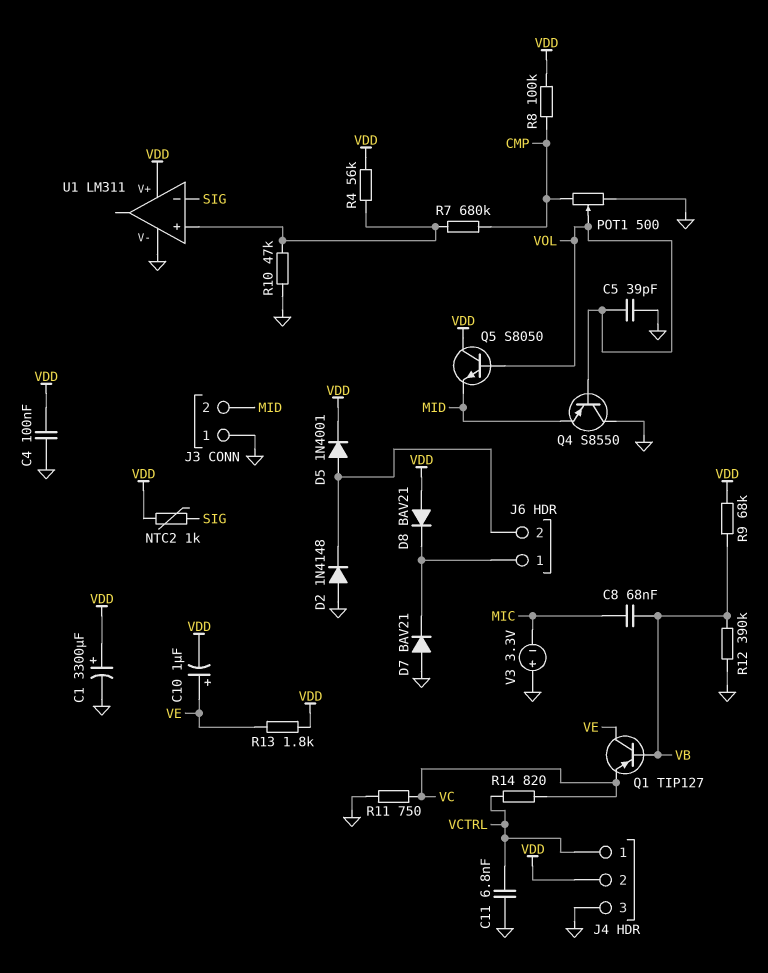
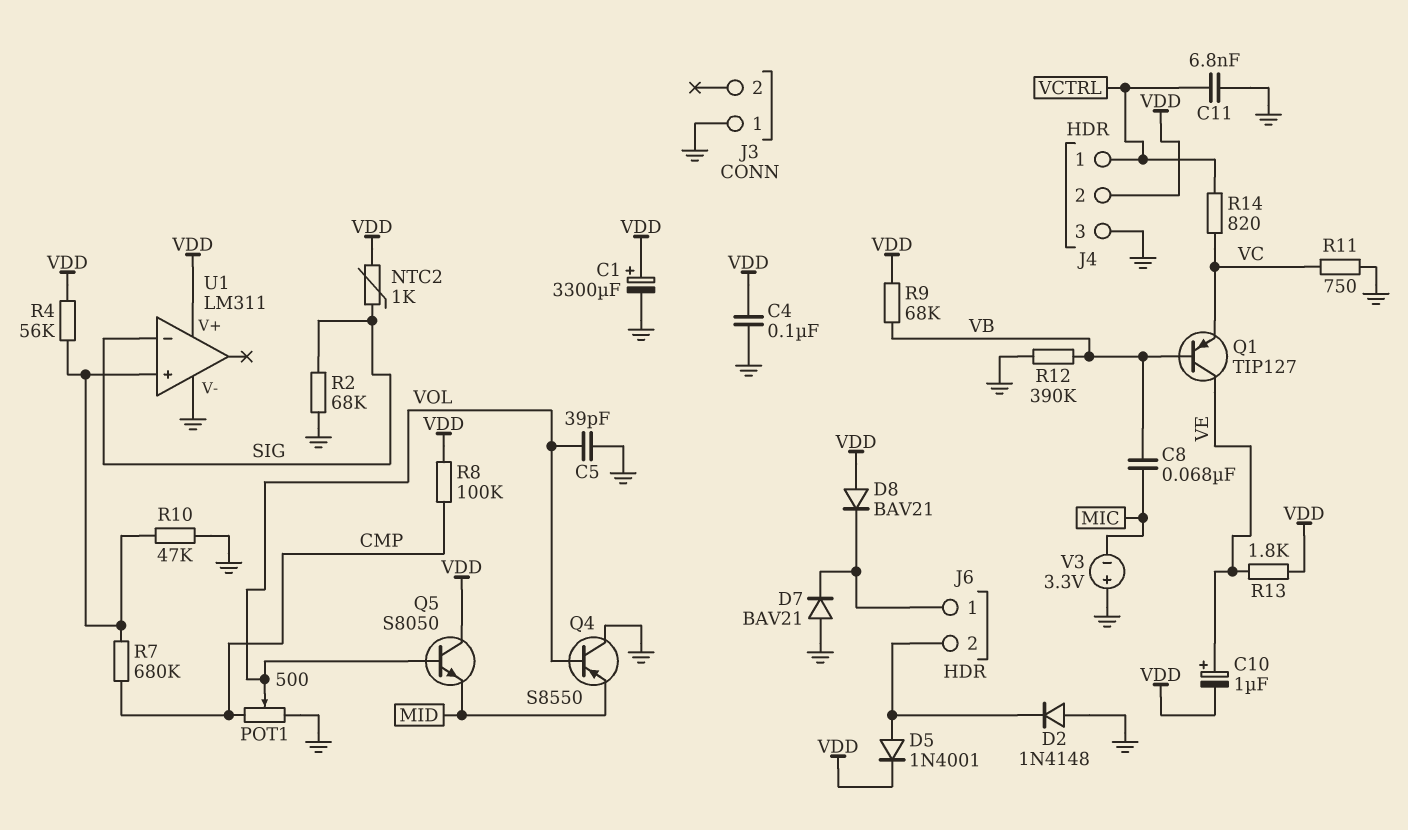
J3 pin 2: MID -> none
R2: none -> 68k (GND, SIG)

